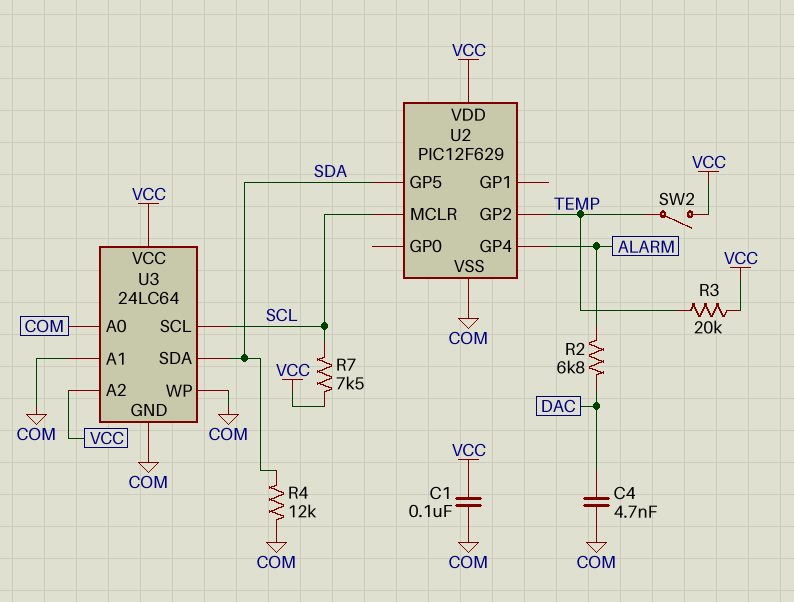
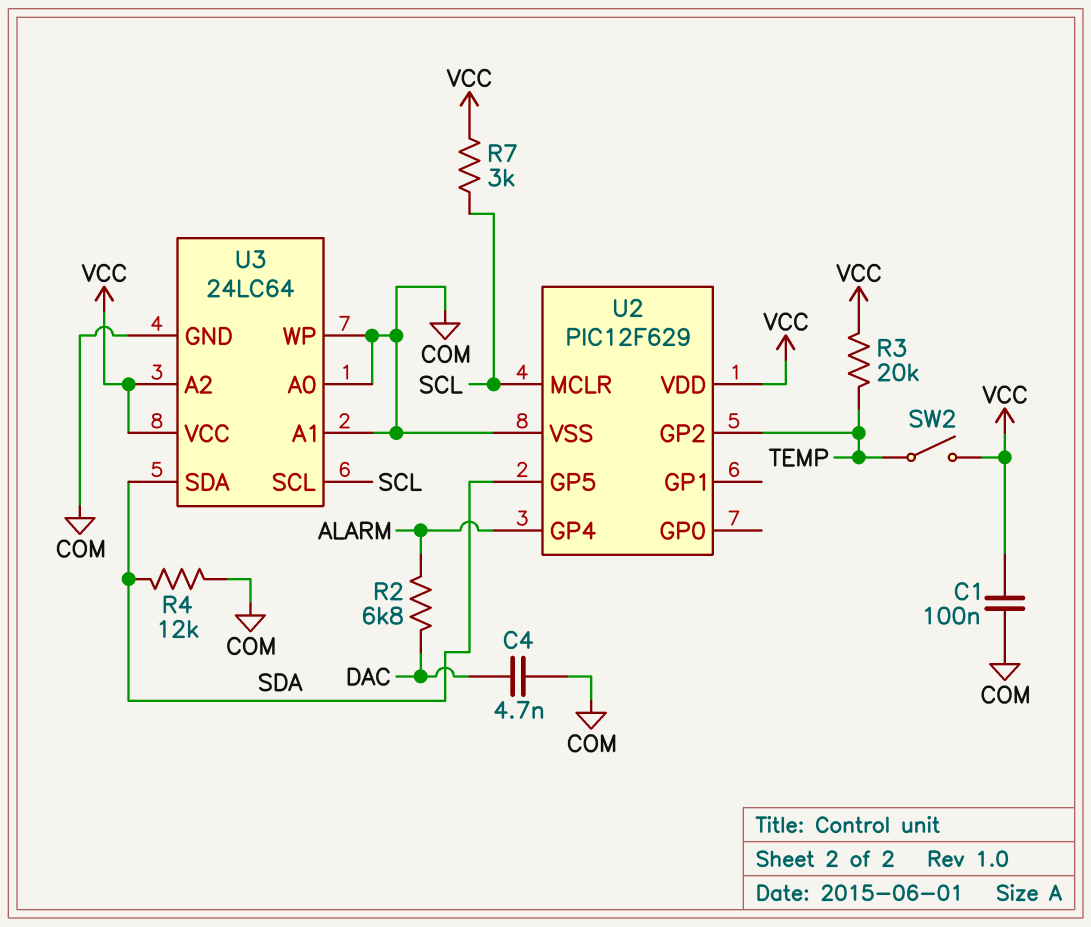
R7: 7.5k (SCL, VCC) -> 3k (SCL, VCC)

